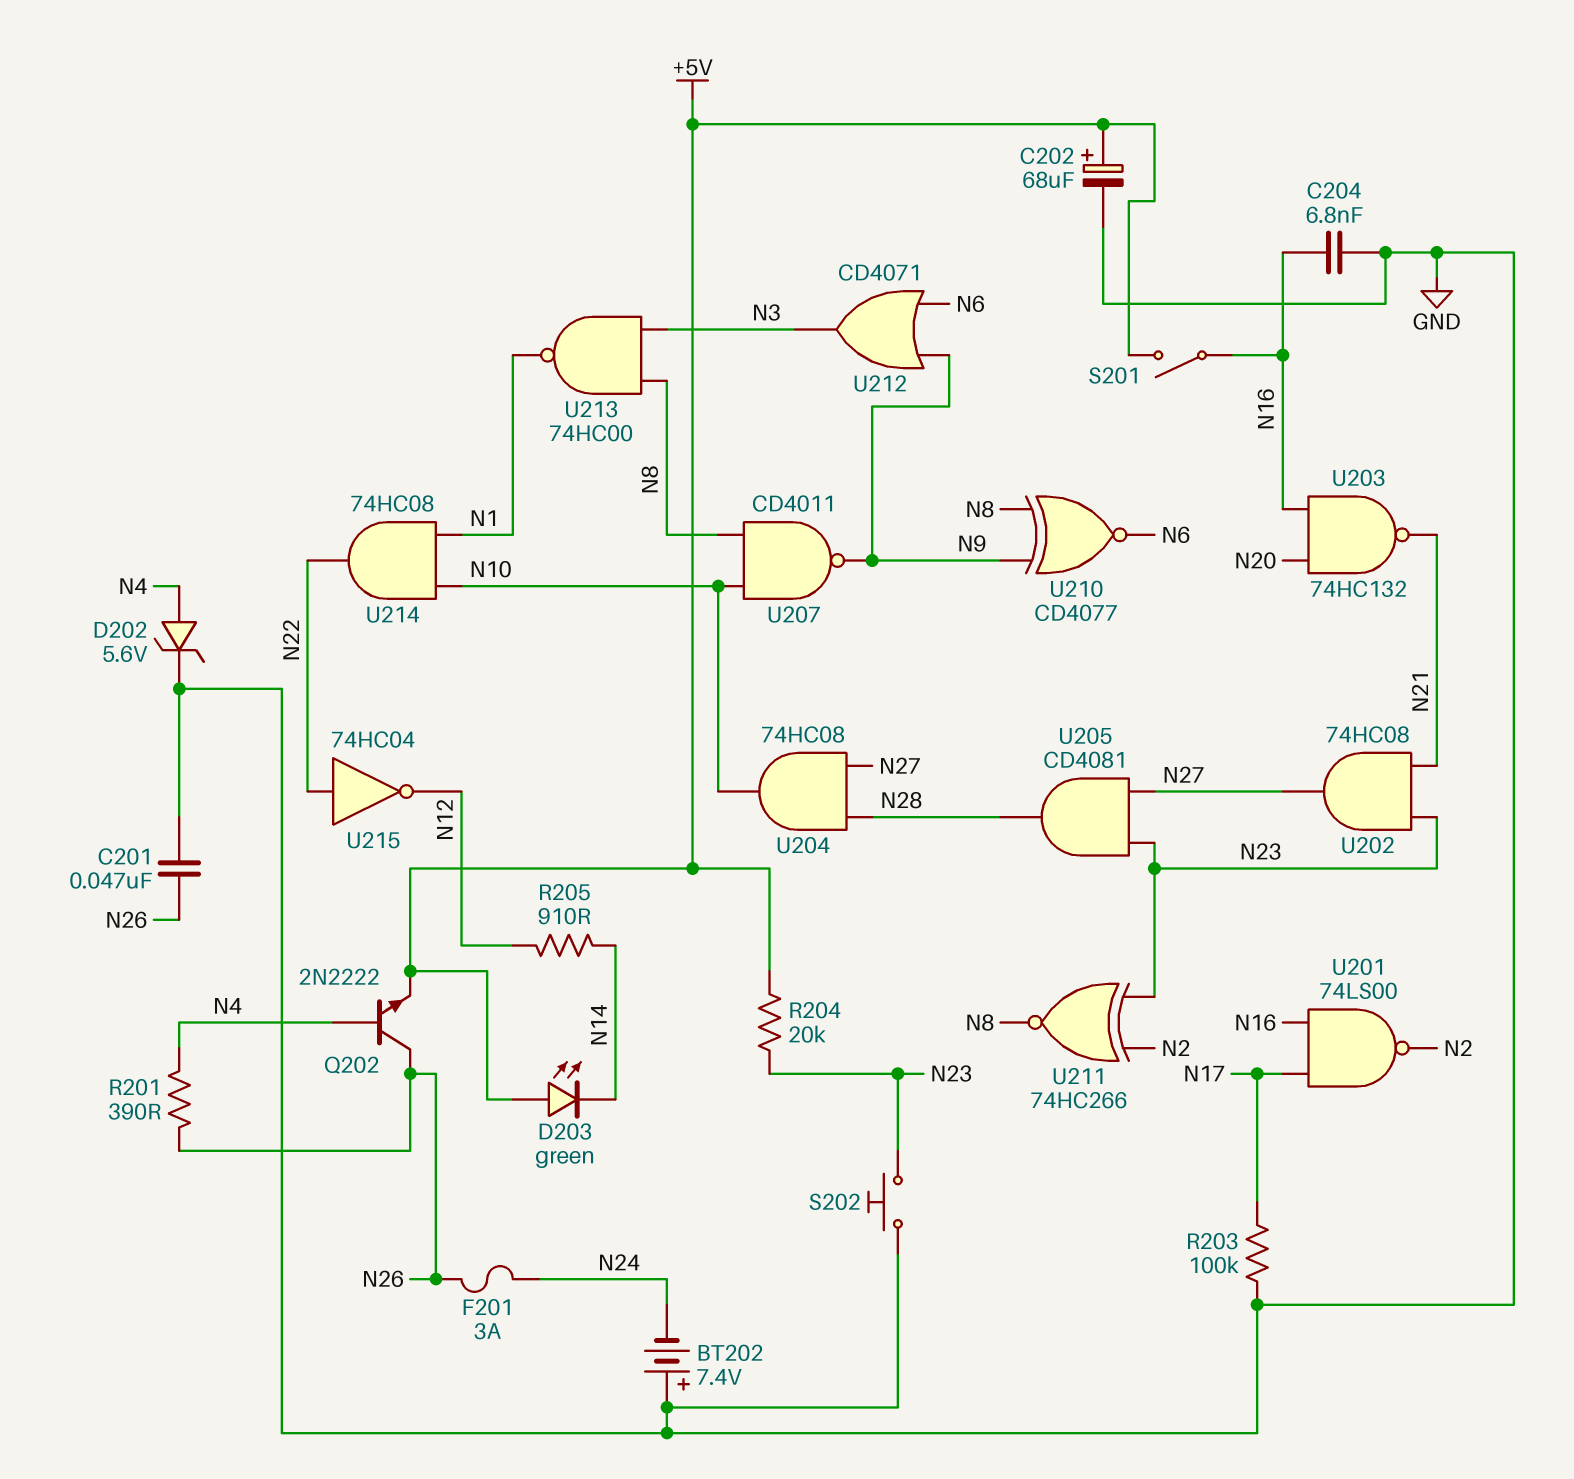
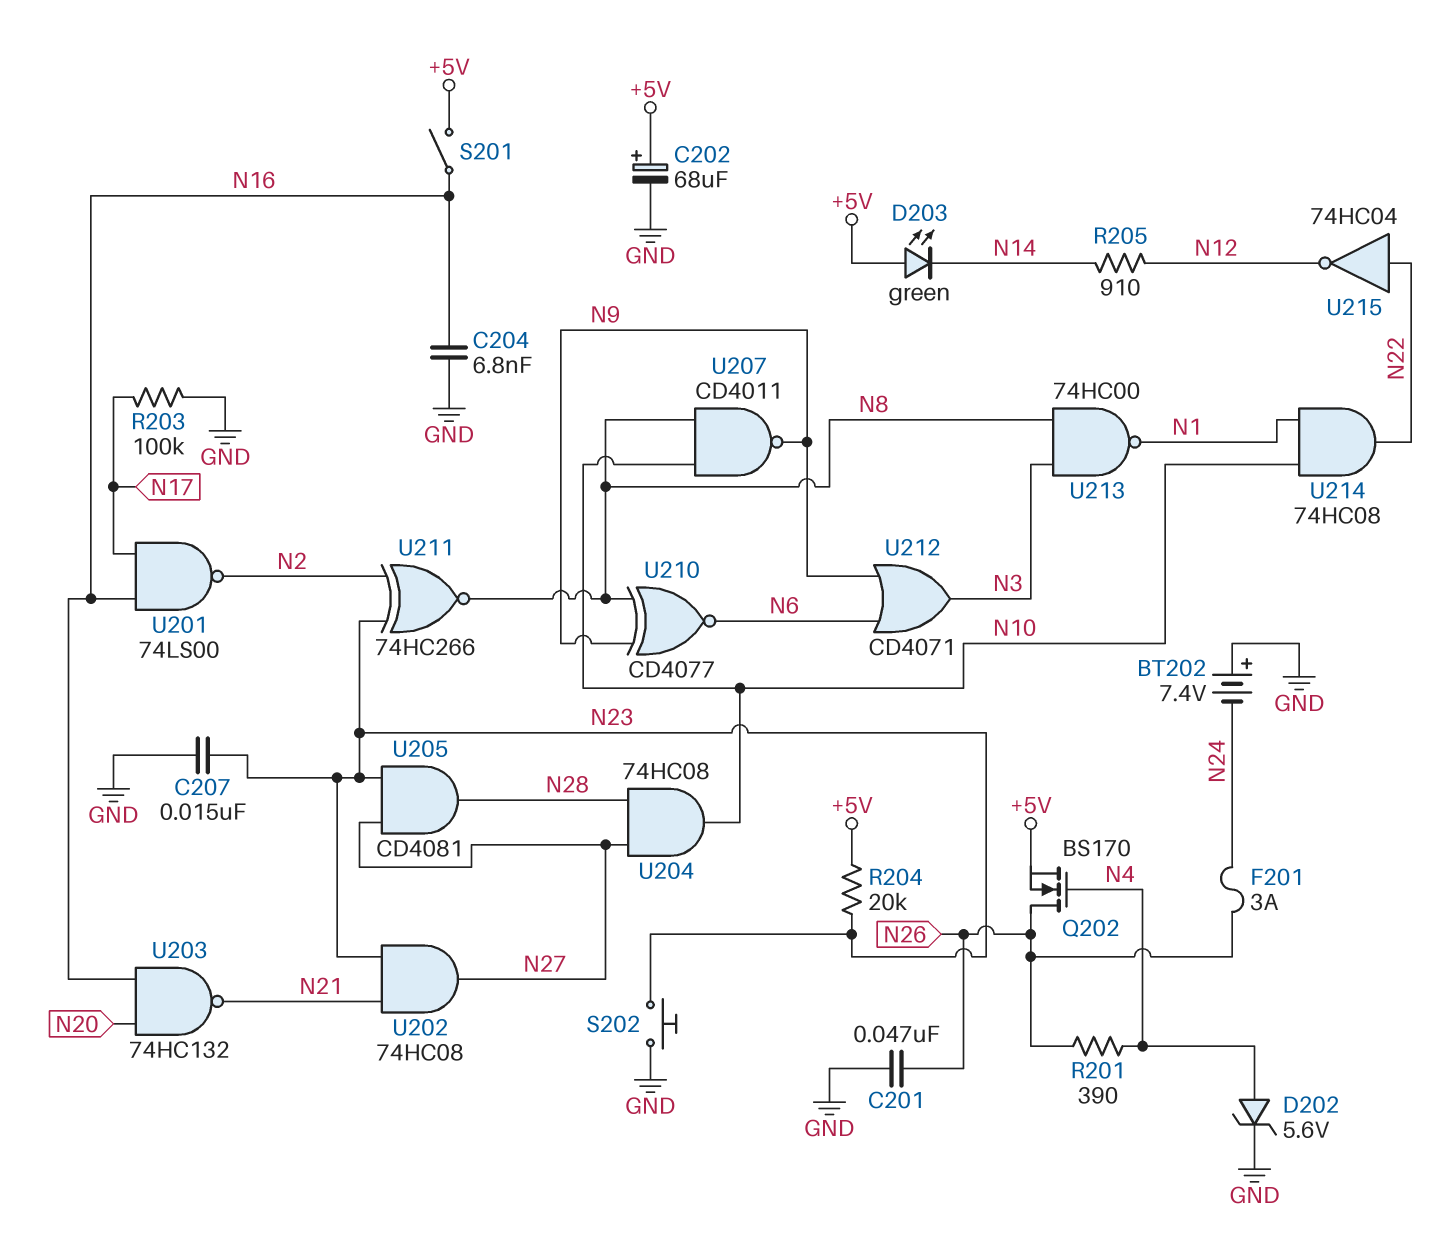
C207: none -> 15nF (GND, N23)
Q202: NPN 2N2222 (B N4, C N26, E +5V) -> NMOS BS170 (G N4, D N26, S +5V)

